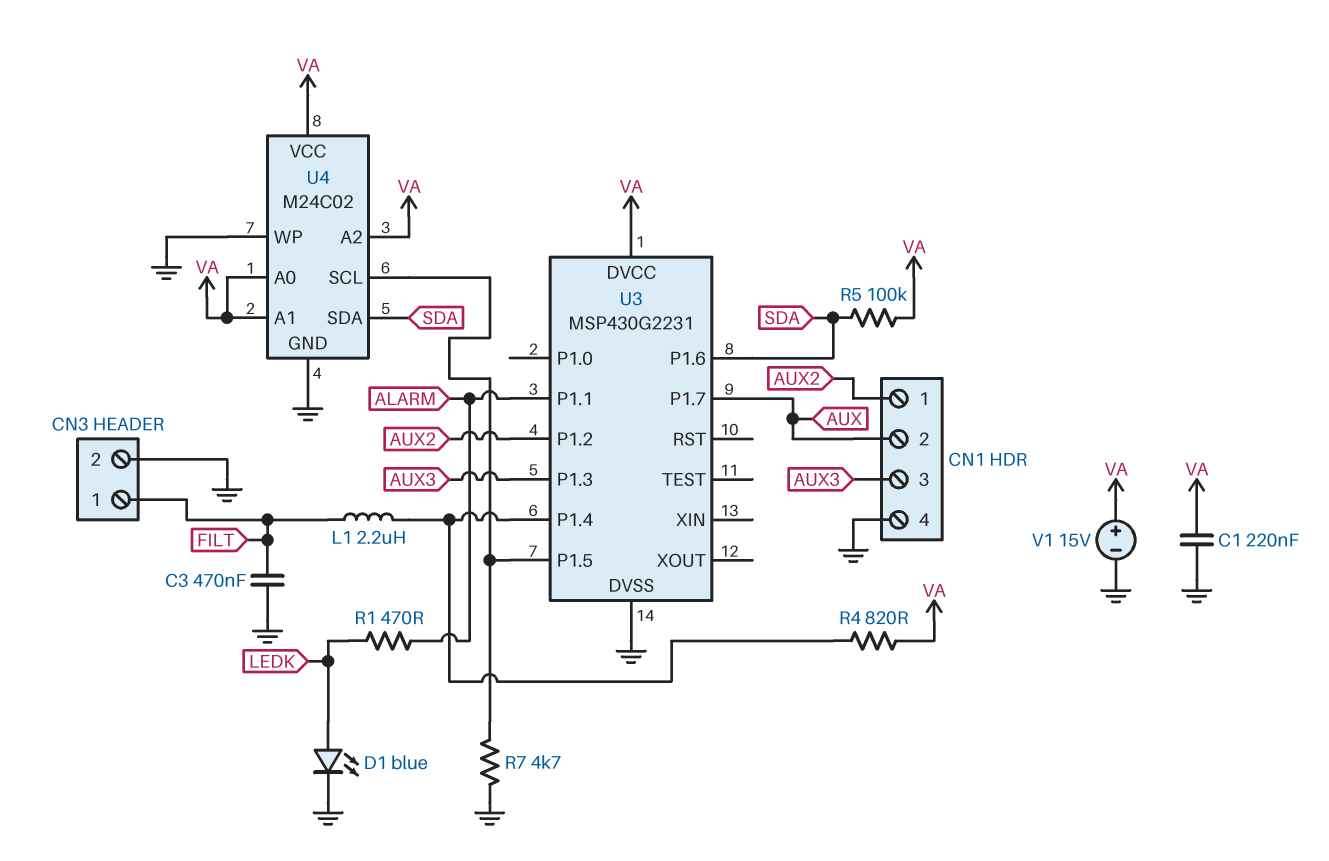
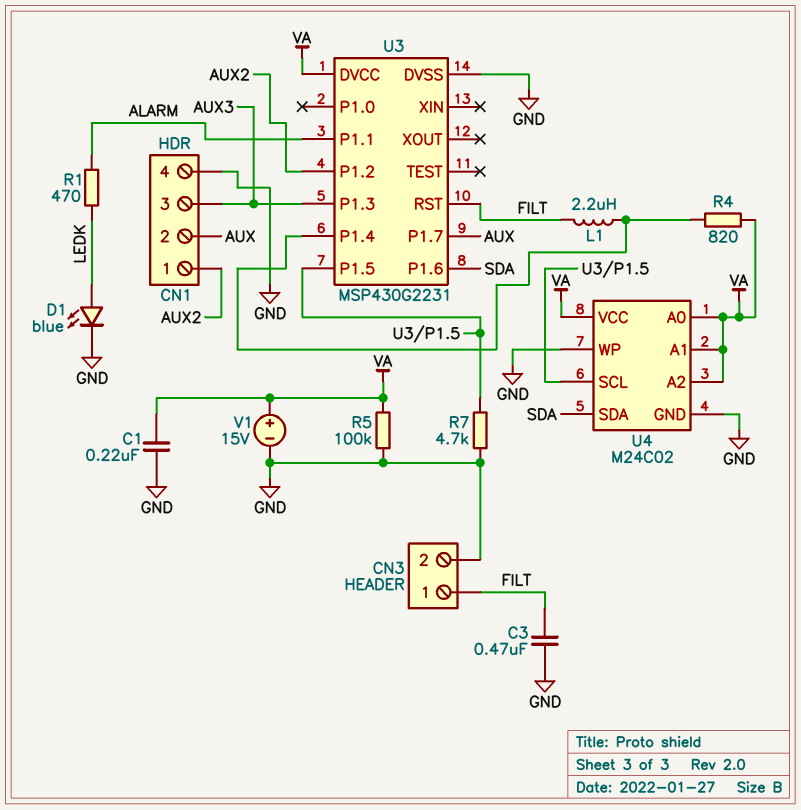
R5: 100k (SDA, VA) -> 100k (GND, VA)
U3 pin RST: none -> FILT

